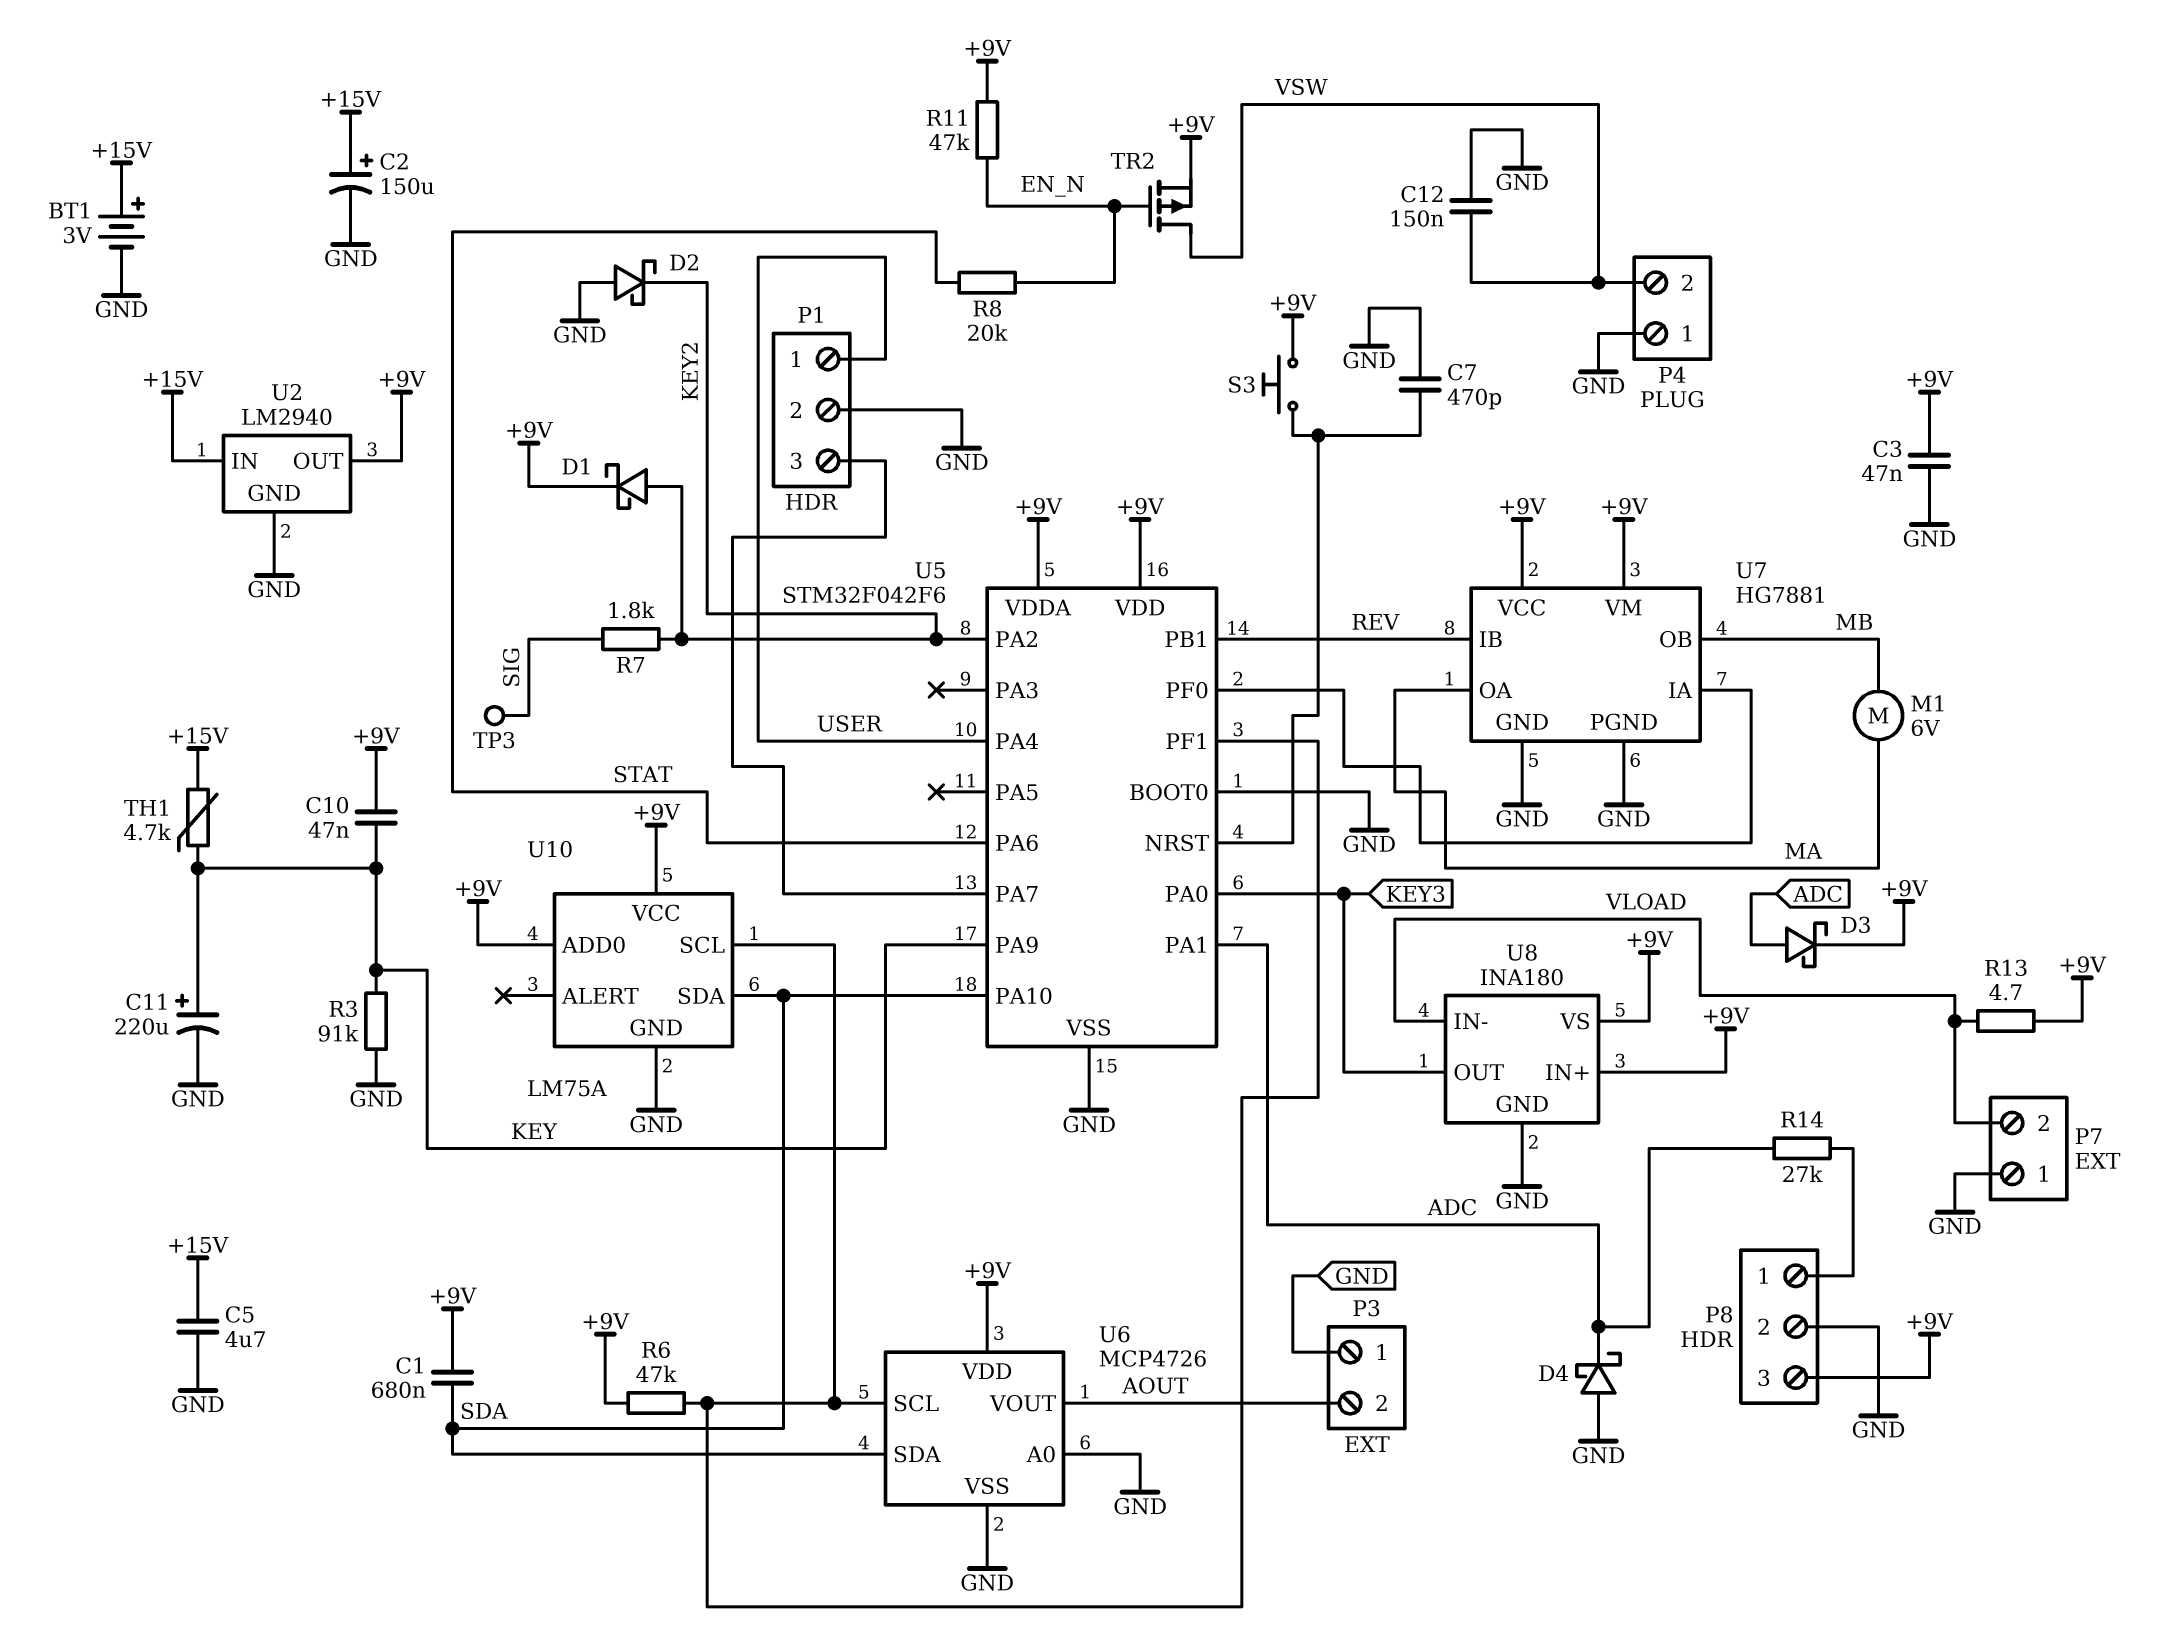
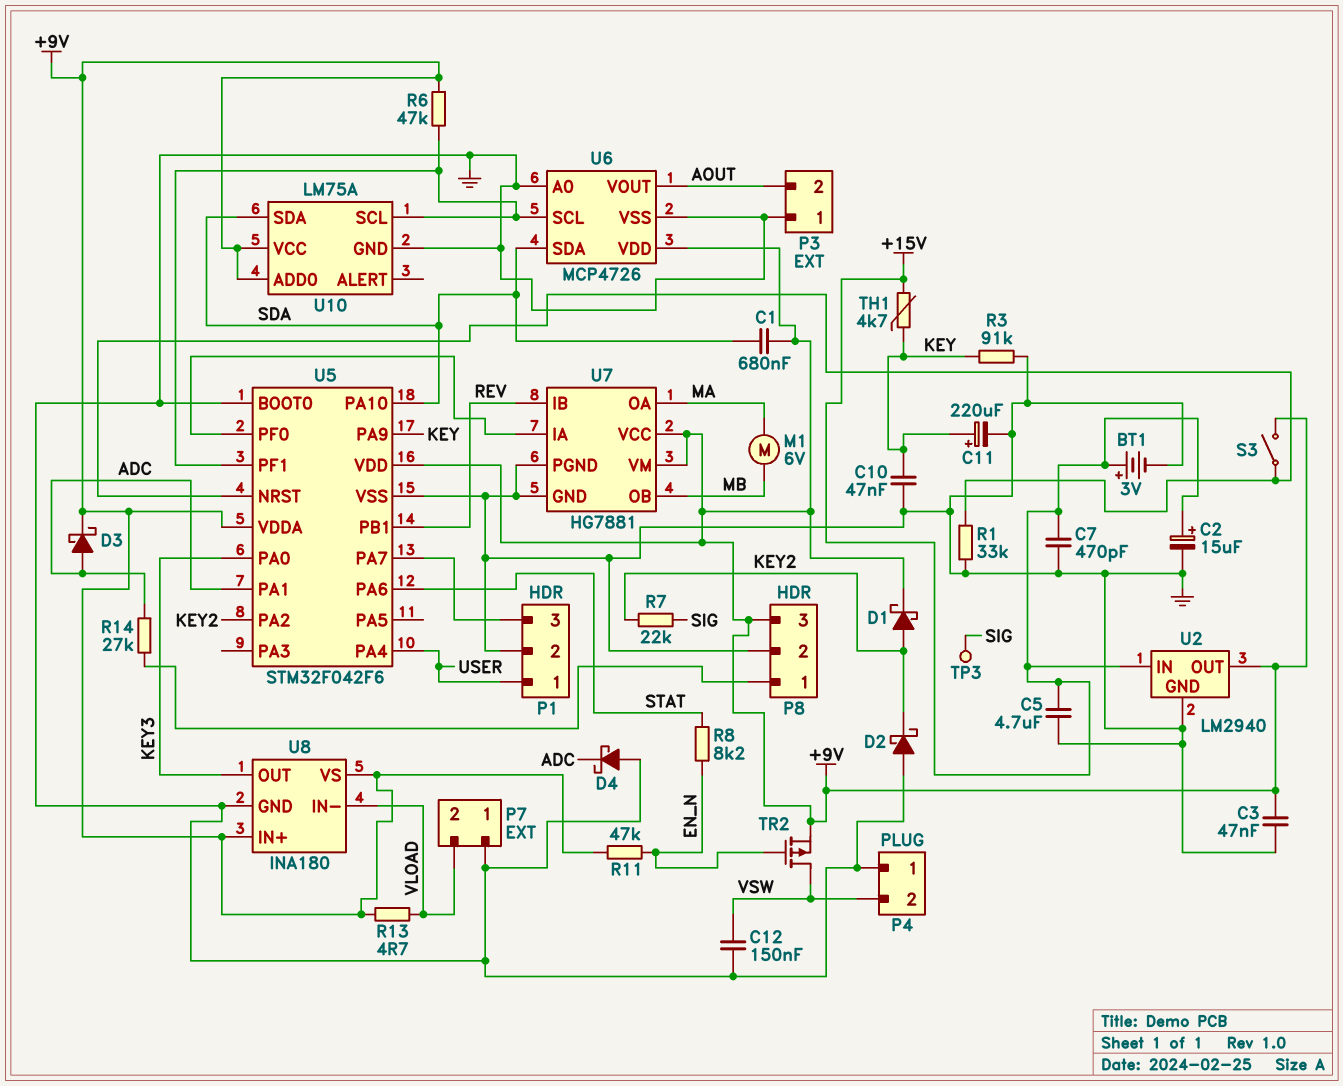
C2: 150uF (plus +15V, minus GND) -> 15uF (plus +15V, minus GND)
C7: 470pF (GND, U5/NRST) -> 470pF (+15V, GND)
C10: 47nF (+9V, KEY) -> 47nF (GND, KEY)
R1: none -> 33k (GND, U5/NRST)
R7: 1.8k (KEY2, SIG) -> 22k (KEY2, SIG)
R8: 20k (EN_N, STAT) -> 8.2k (EN_N, STAT)
S3: button (+9V, U5/NRST) -> switch (+9V, U5/NRST)

